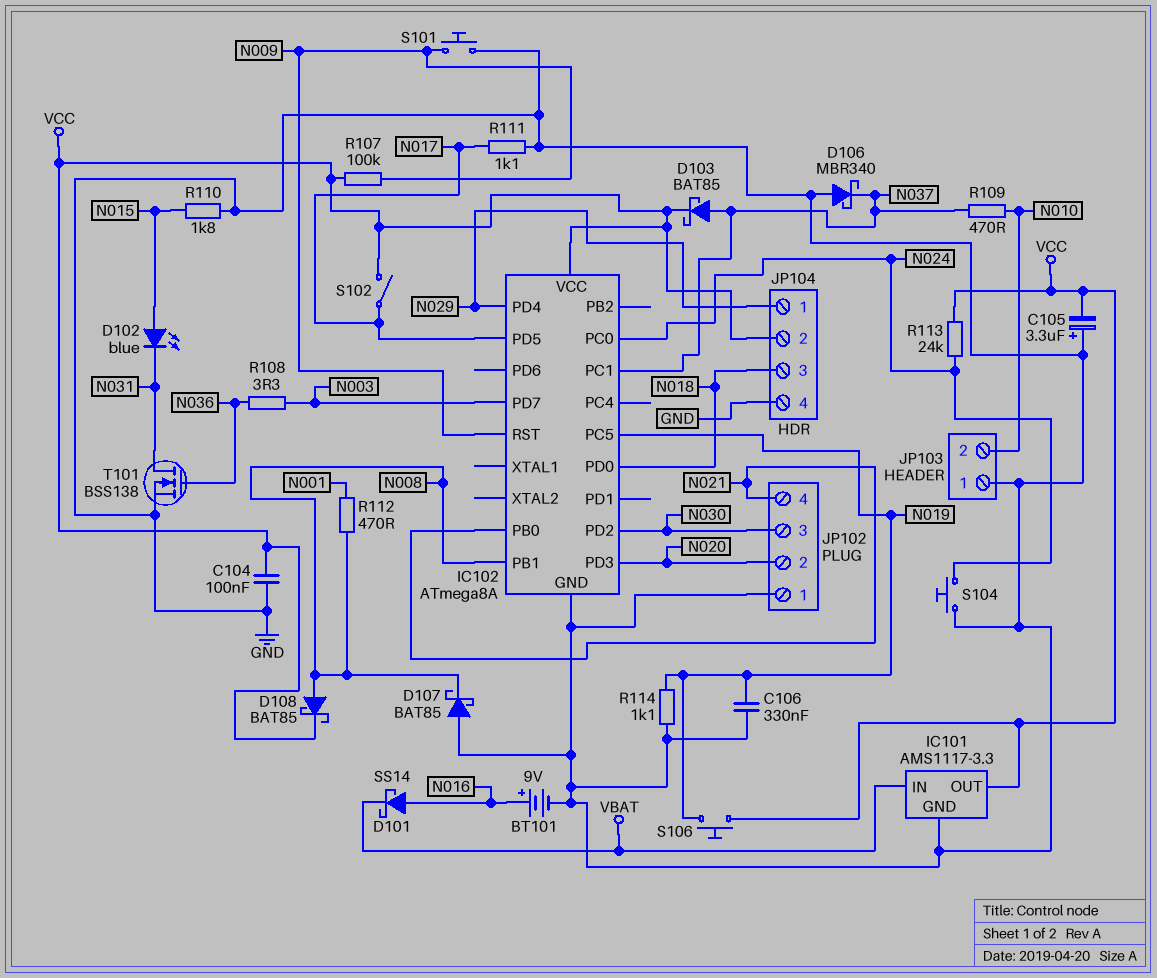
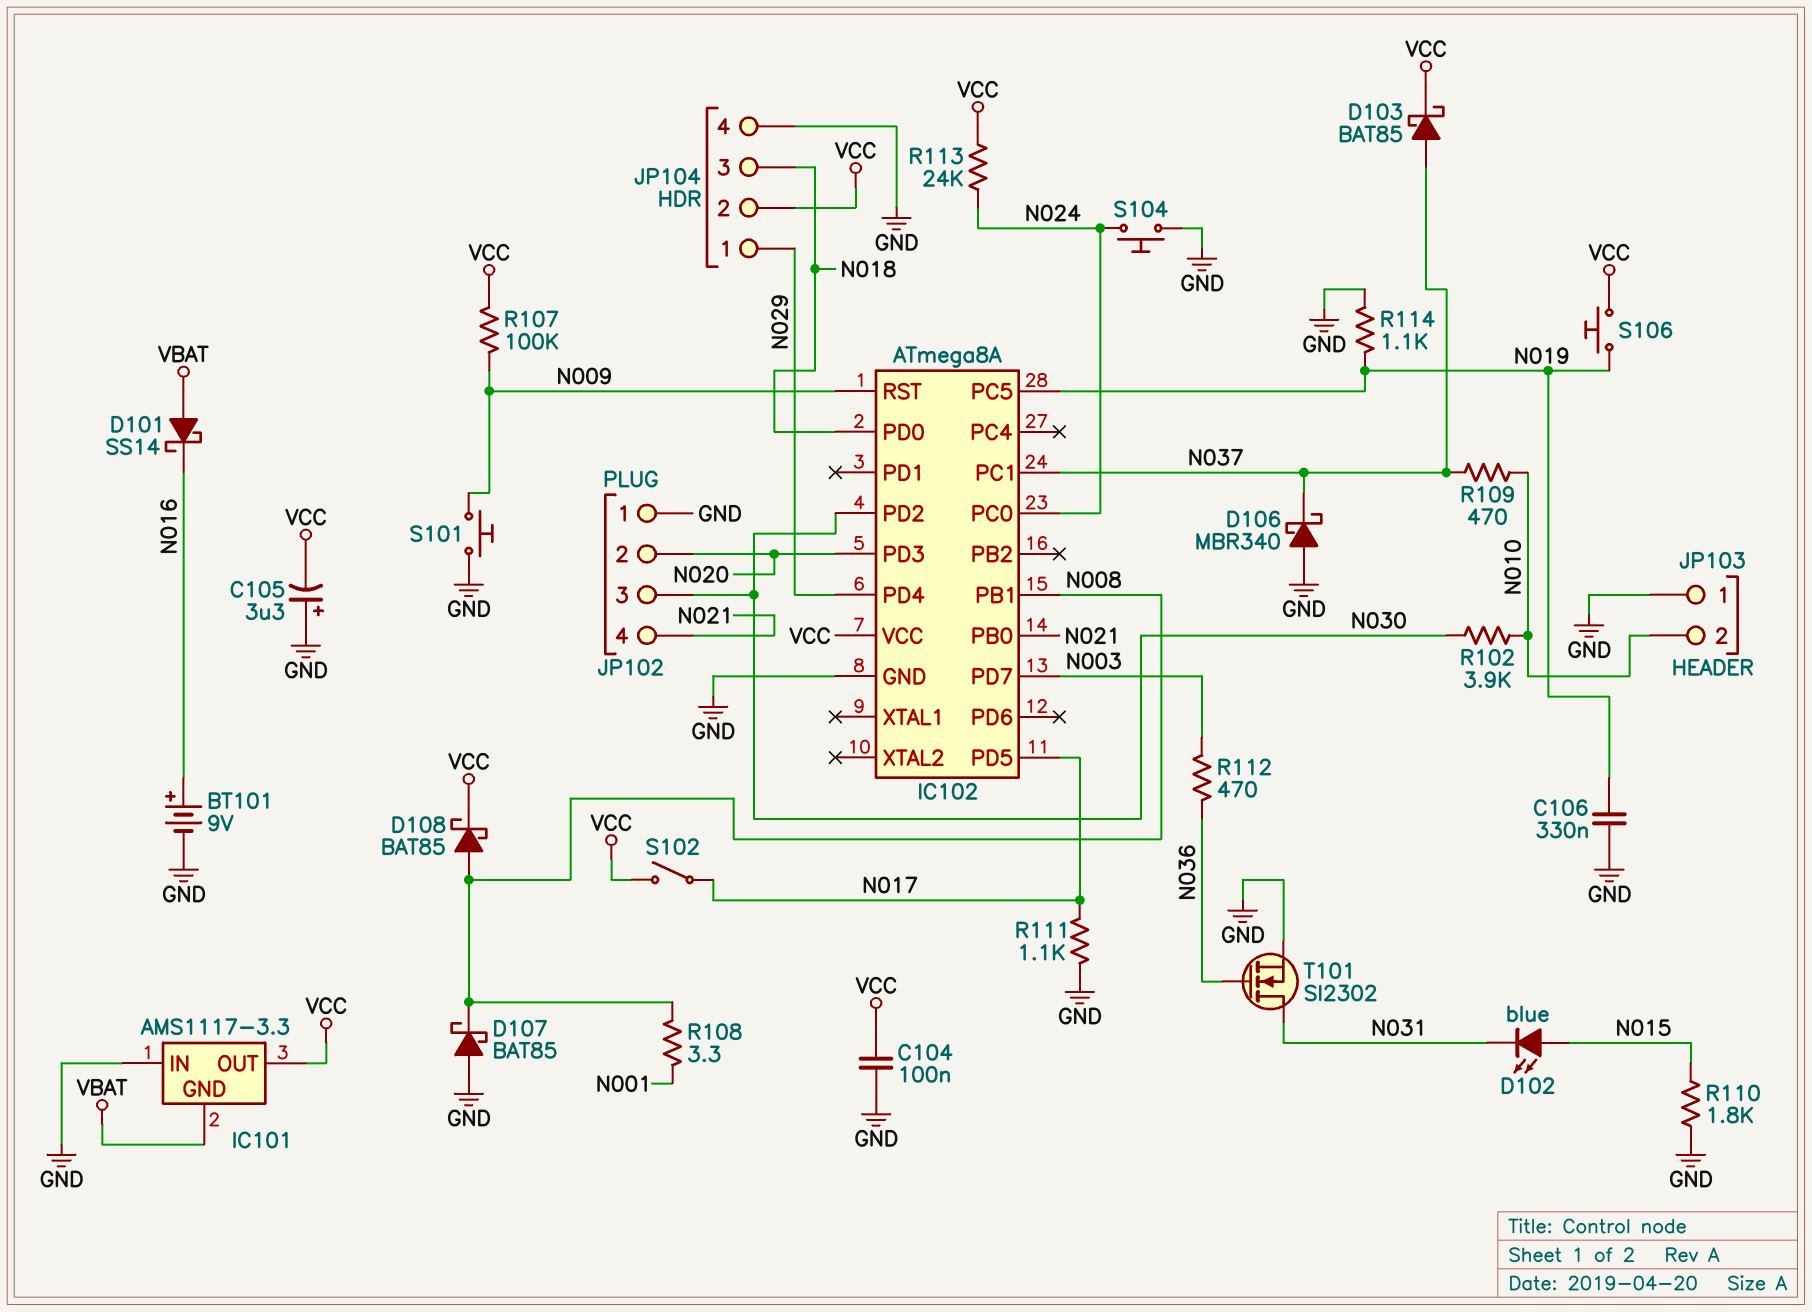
D101: schottky SS14 (A N016, K VBAT) -> schottky SS14 (A VBAT, K N016)
IC101 pin GND: GND -> VBAT
IC101 pin IN: VBAT -> GND
R102: none -> 3.9k (N010, N030)
R108: 3.3 (N003, N036) -> 3.3 (N001, N008)
R112: 470 (N001, N008) -> 470 (N003, N036)
T101: NMOS BSS138 (G N036, D N031, S GND) -> NMOS SI2302 (G N036, D N031, S GND)

